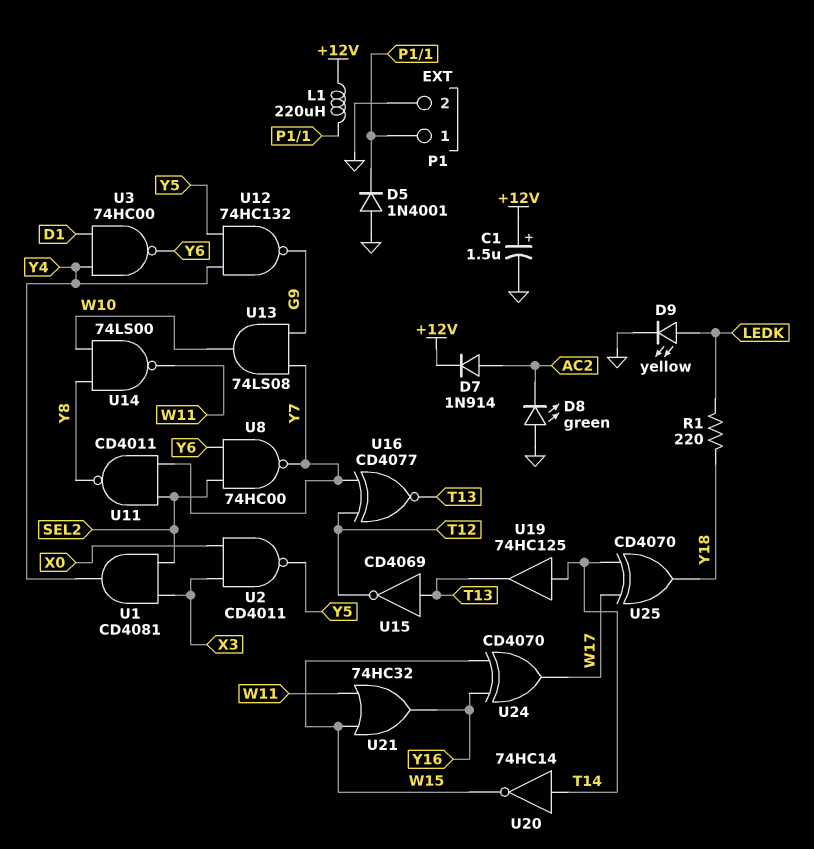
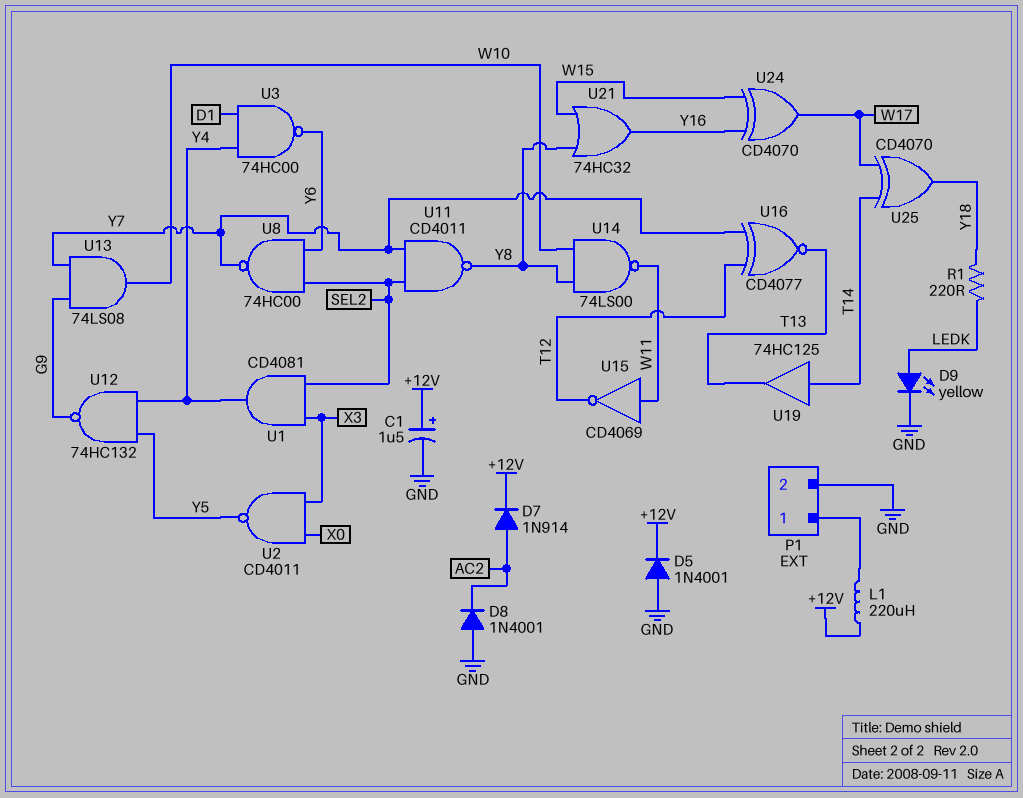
D5: diode 1N4001 (A GND, K P1/1) -> diode 1N4001 (A GND, K +12V)
D8: LED green (A GND, K AC2) -> diode 1N4001 (A GND, K AC2)
U15: NOT CD4069 (in T13, out T12) -> NOT CD4069 (in W11, out T12)
U20: NOT 74HC14 (in T14, out W15) -> none
U21: OR 74HC32 (in W11, in W15, out Y16) -> OR 74HC32 (in W15, in Y8, out Y16)

